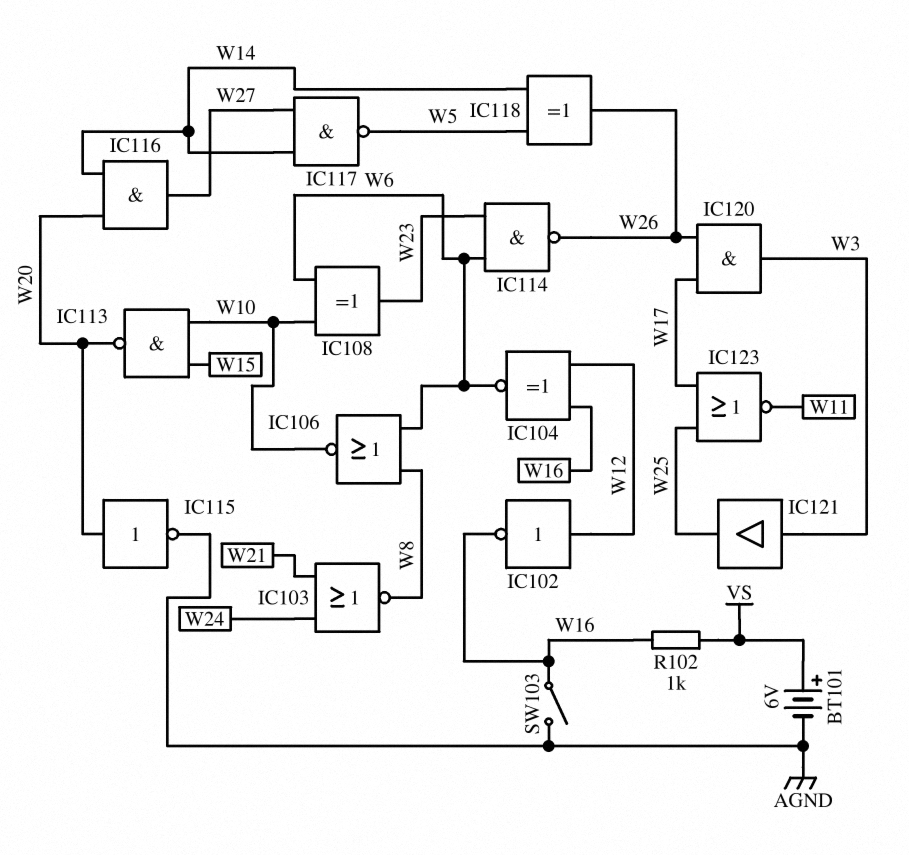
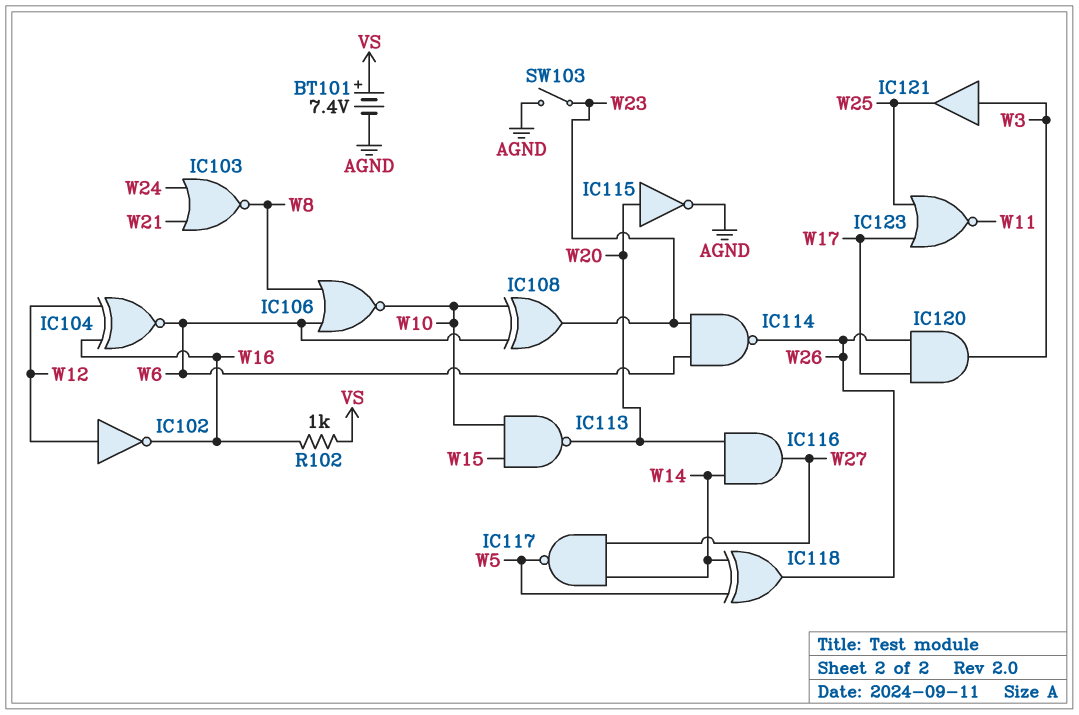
BT101: 6V (plus VS, minus AGND) -> 7.4V (plus VS, minus AGND)
SW103: switch (AGND, W16) -> switch (AGND, W23)

